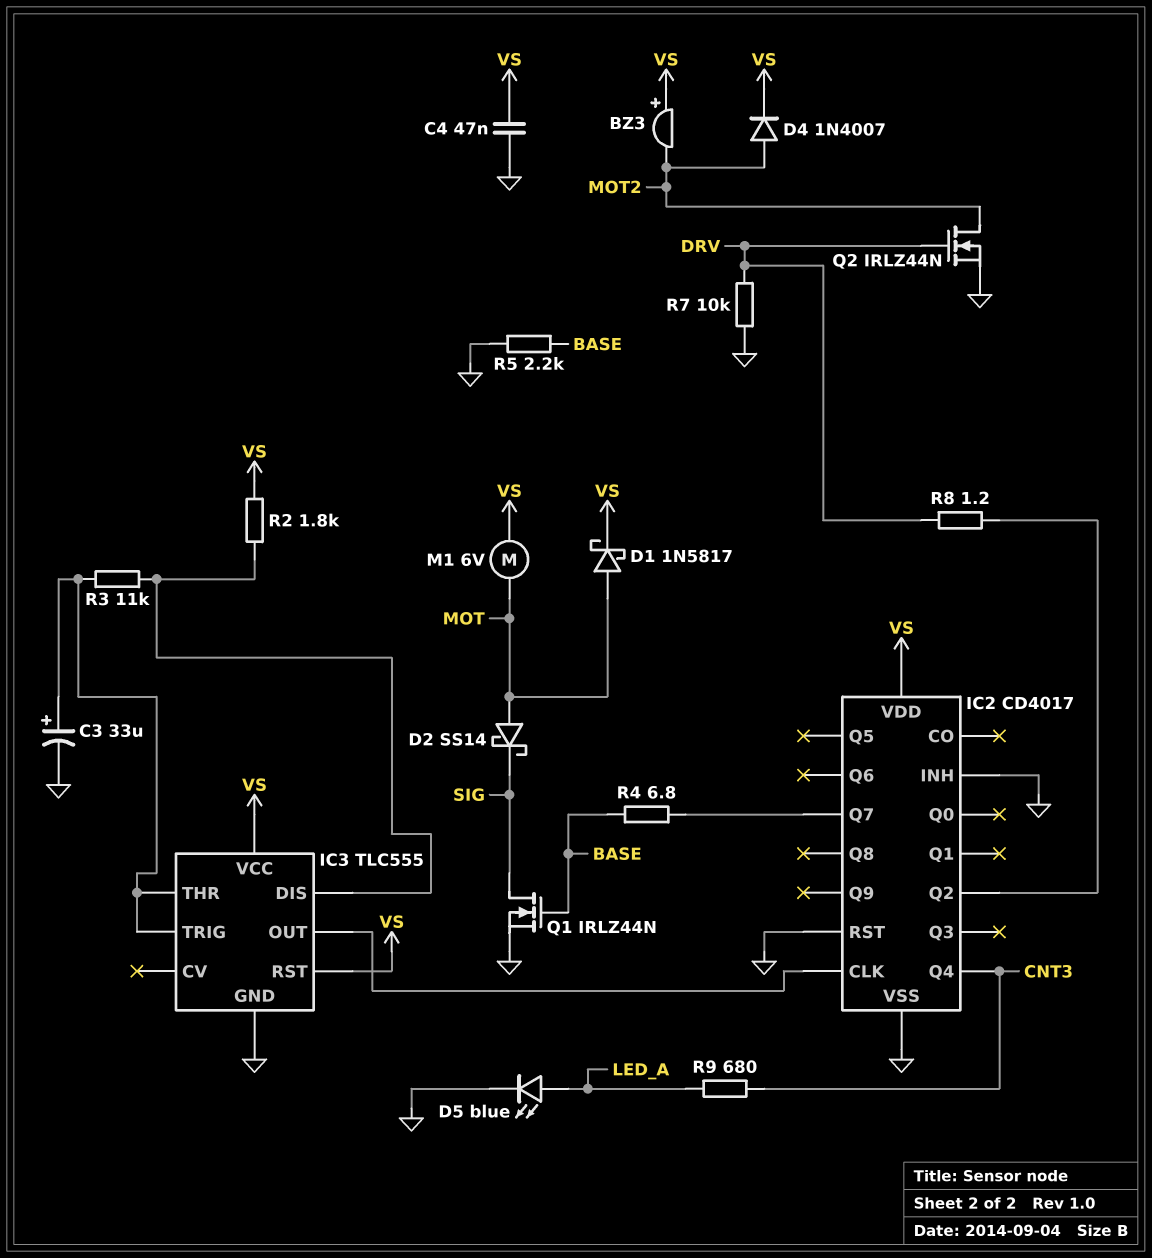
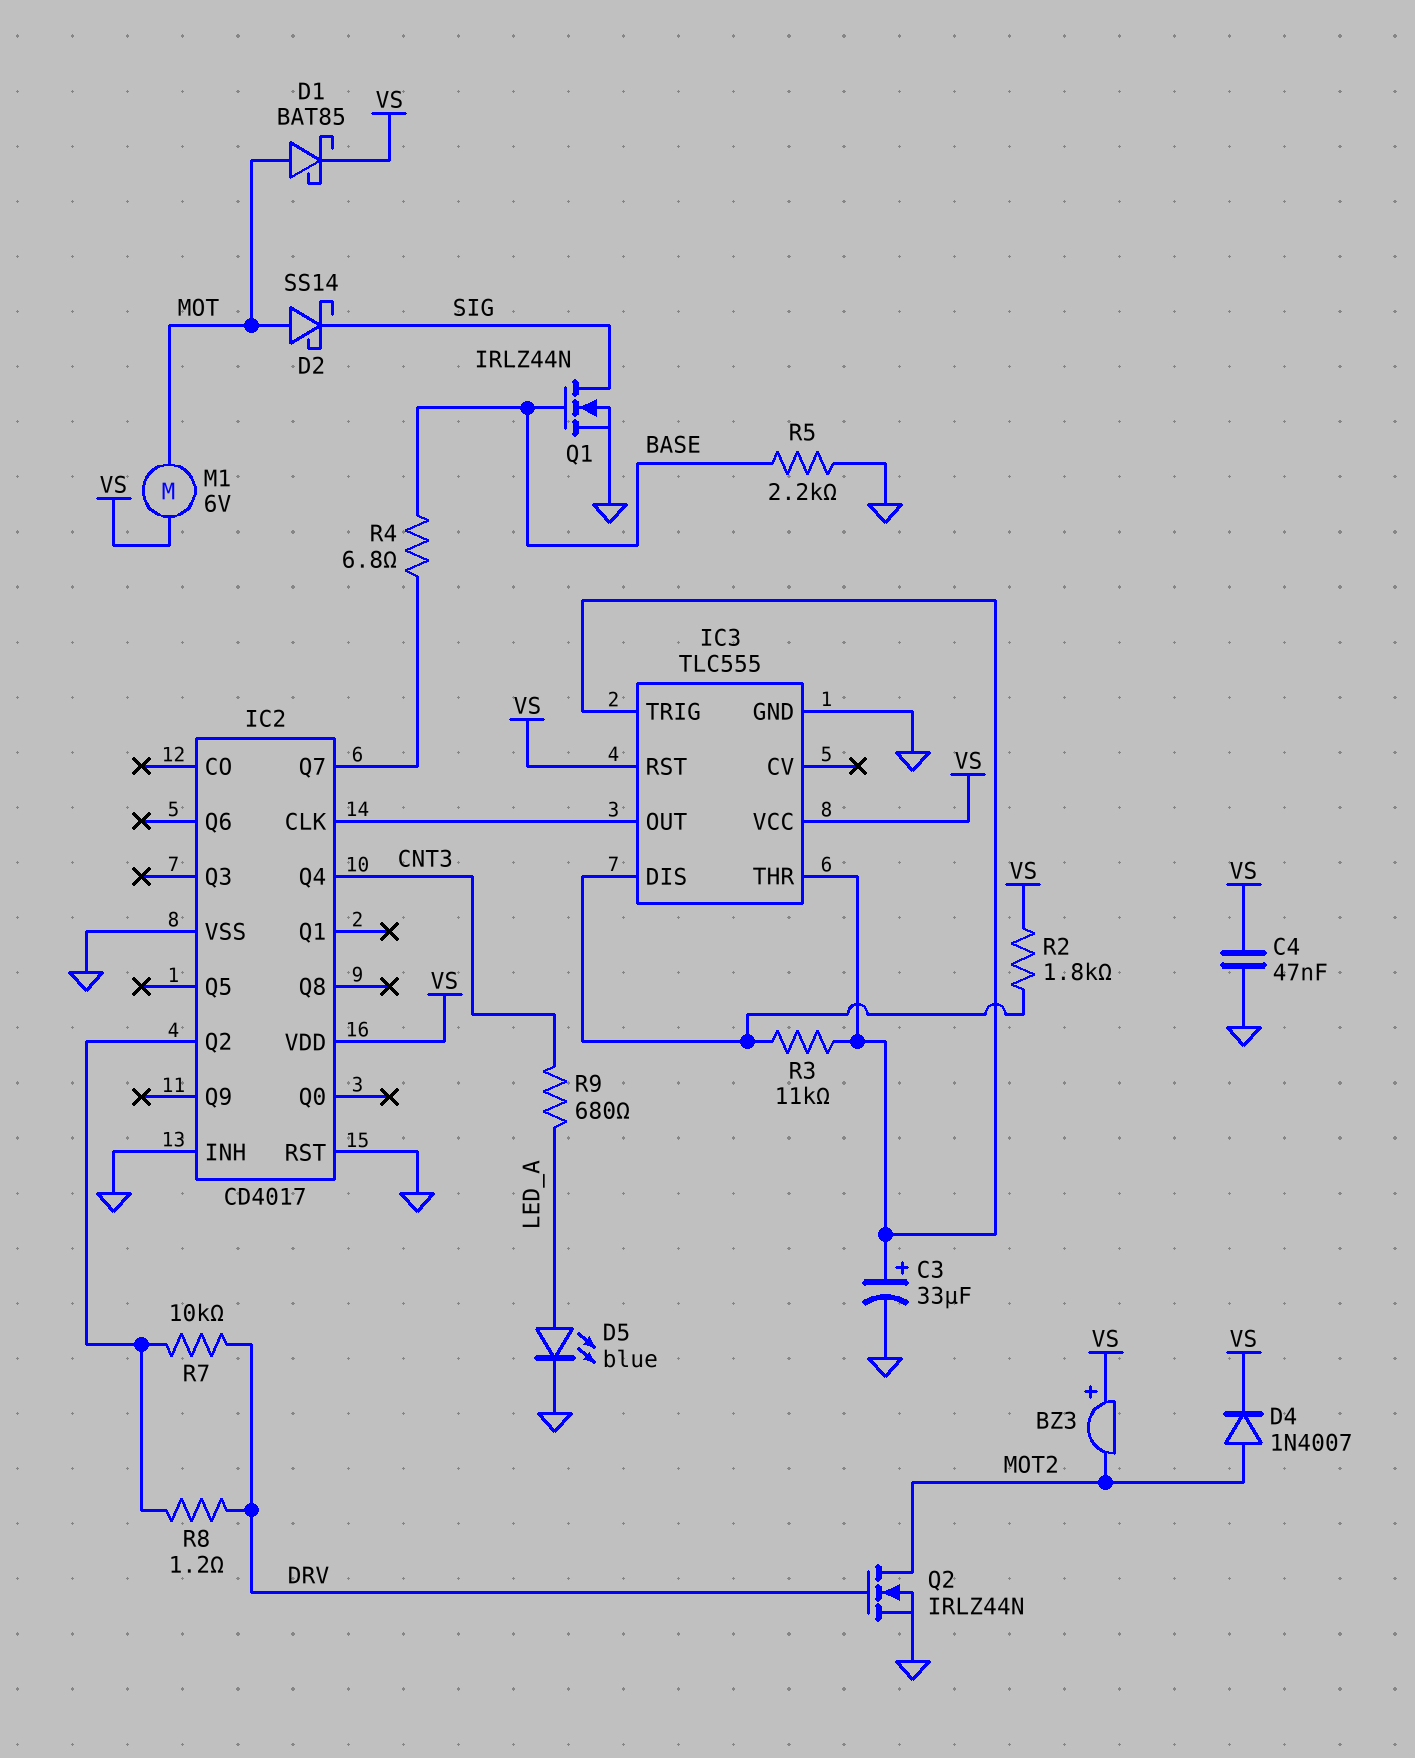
D1: schottky 1N5817 (A MOT, K VS) -> schottky BAT85 (A MOT, K VS)
R7: 10k (DRV, GND) -> 10k (DRV, IC2/Q2)

